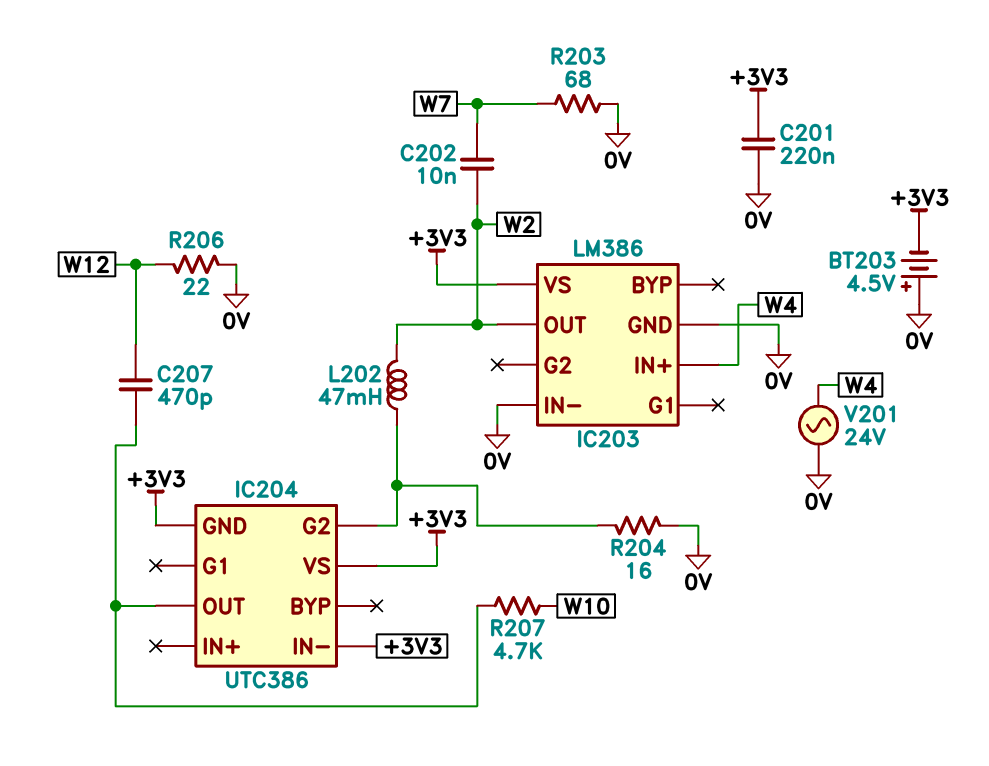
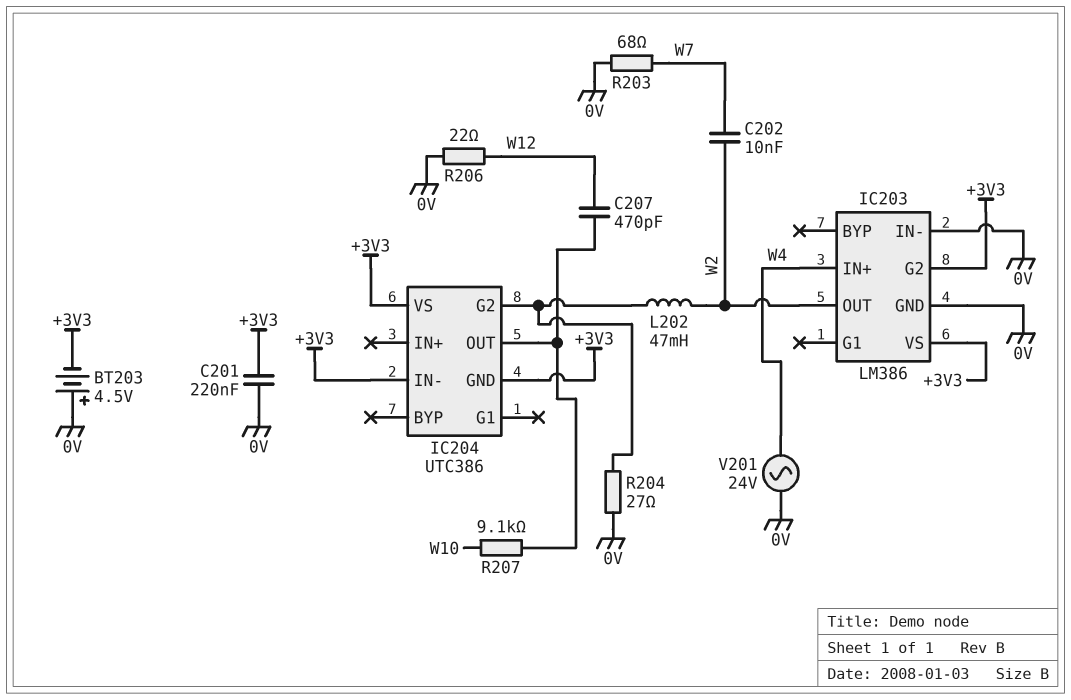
IC203 pin G2: none -> +3V3
R204: 16 (0V, IC204/G2) -> 27 (0V, IC204/G2)
R207: 4.7k (IC204/OUT, W10) -> 9.1k (IC204/OUT, W10)

